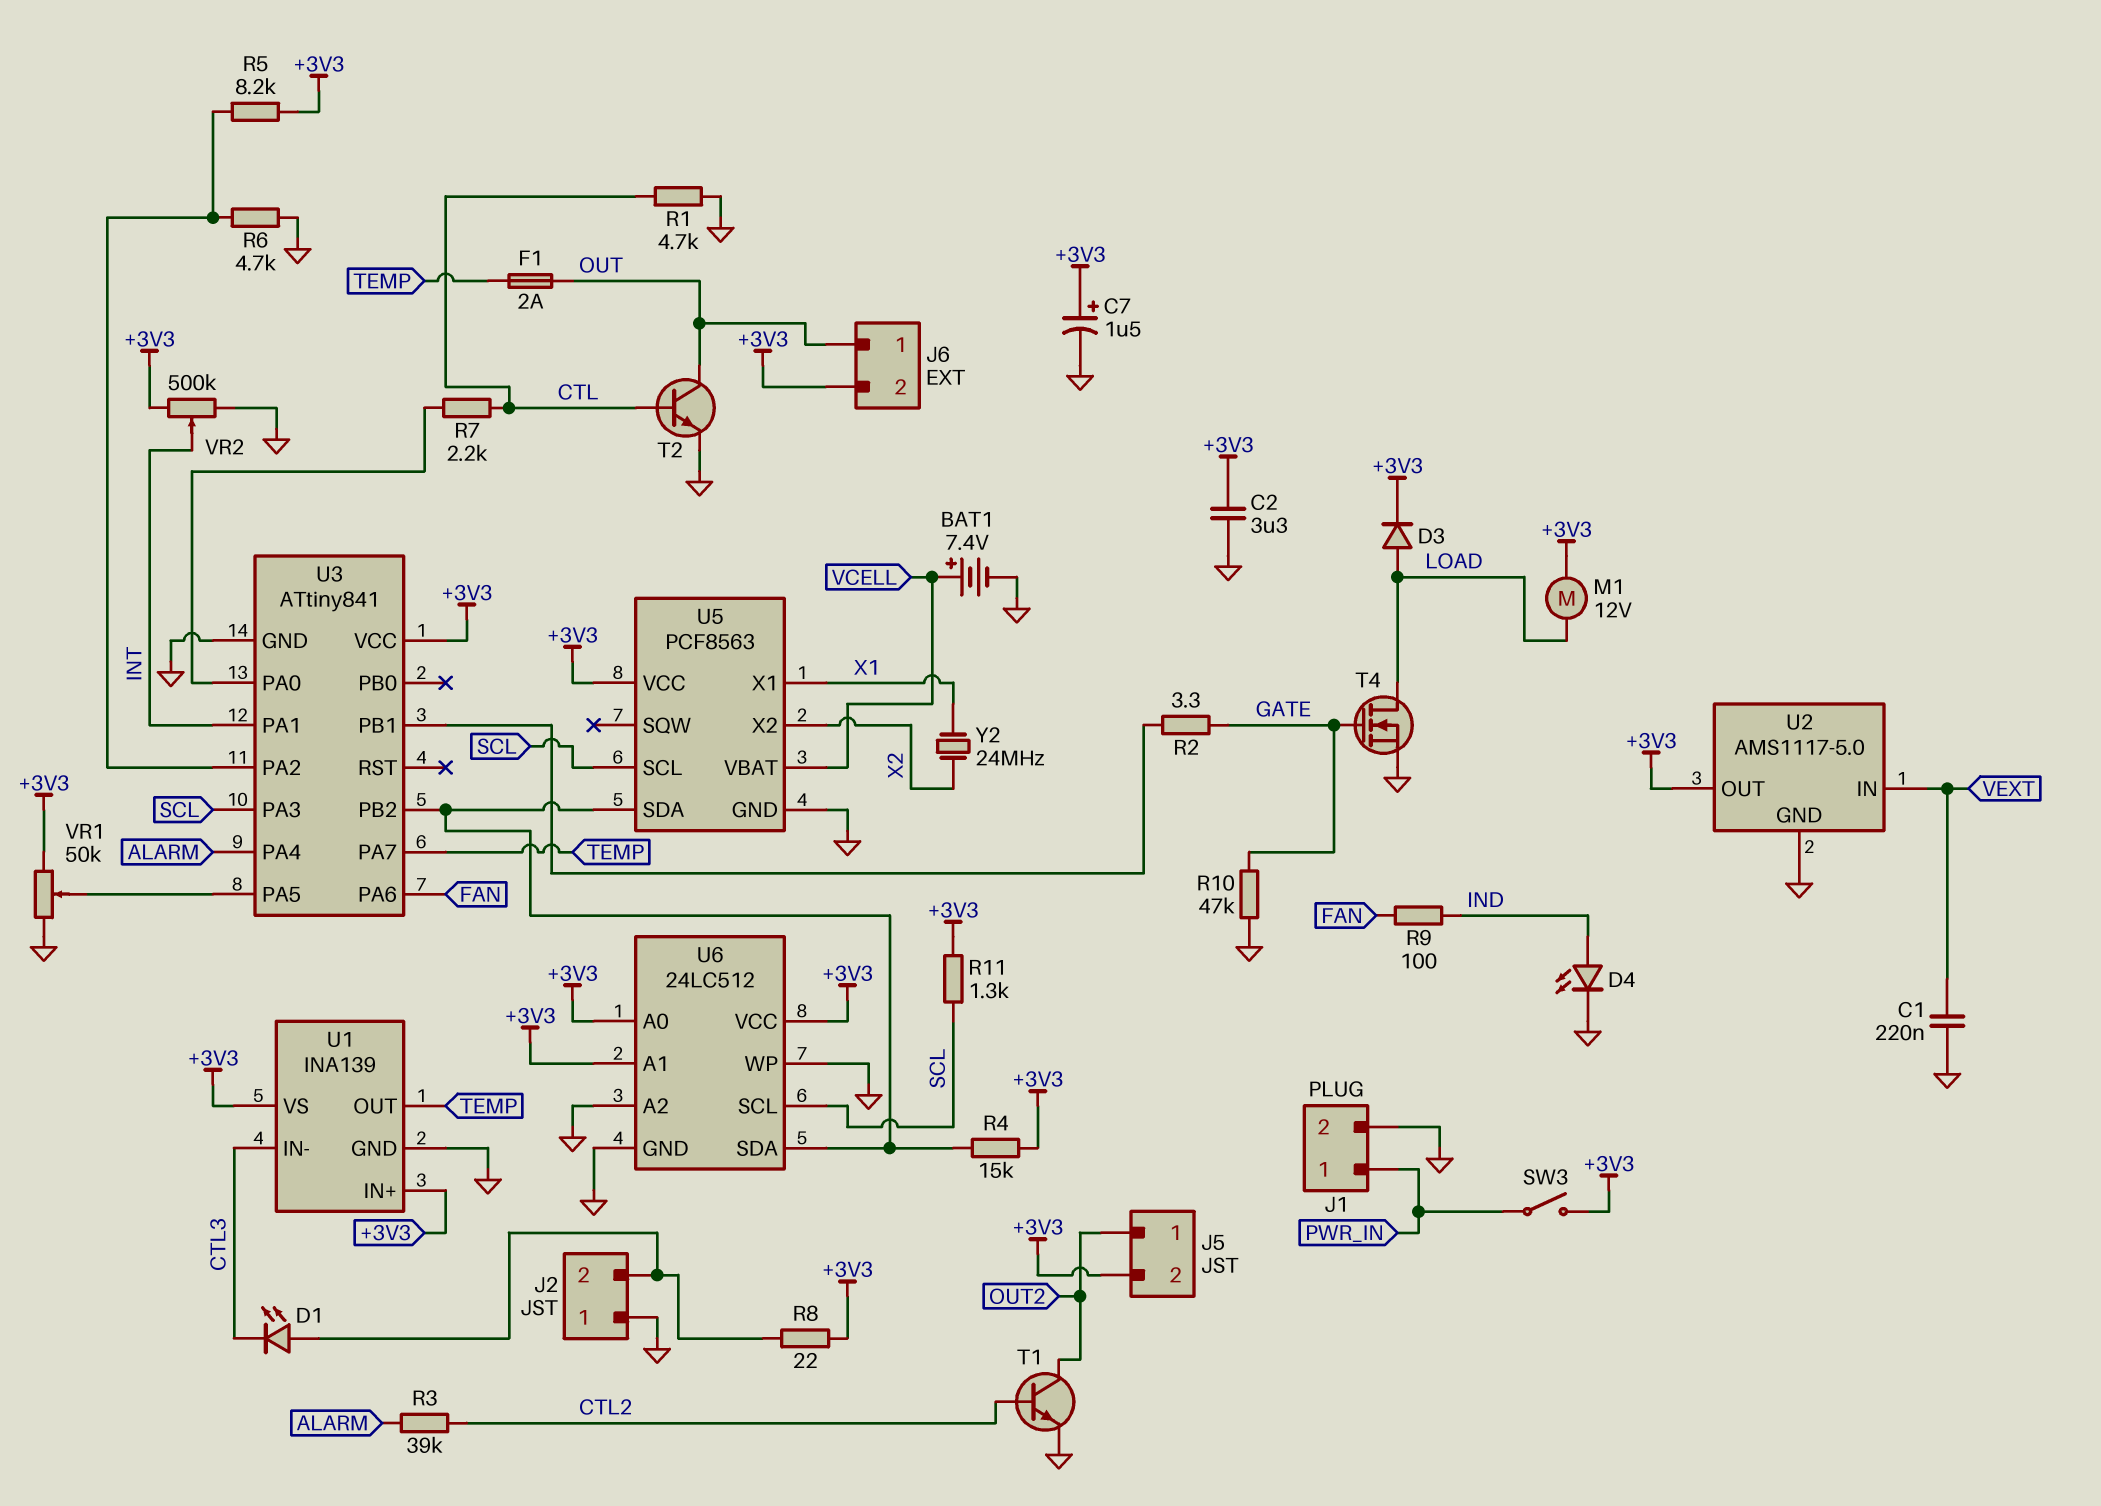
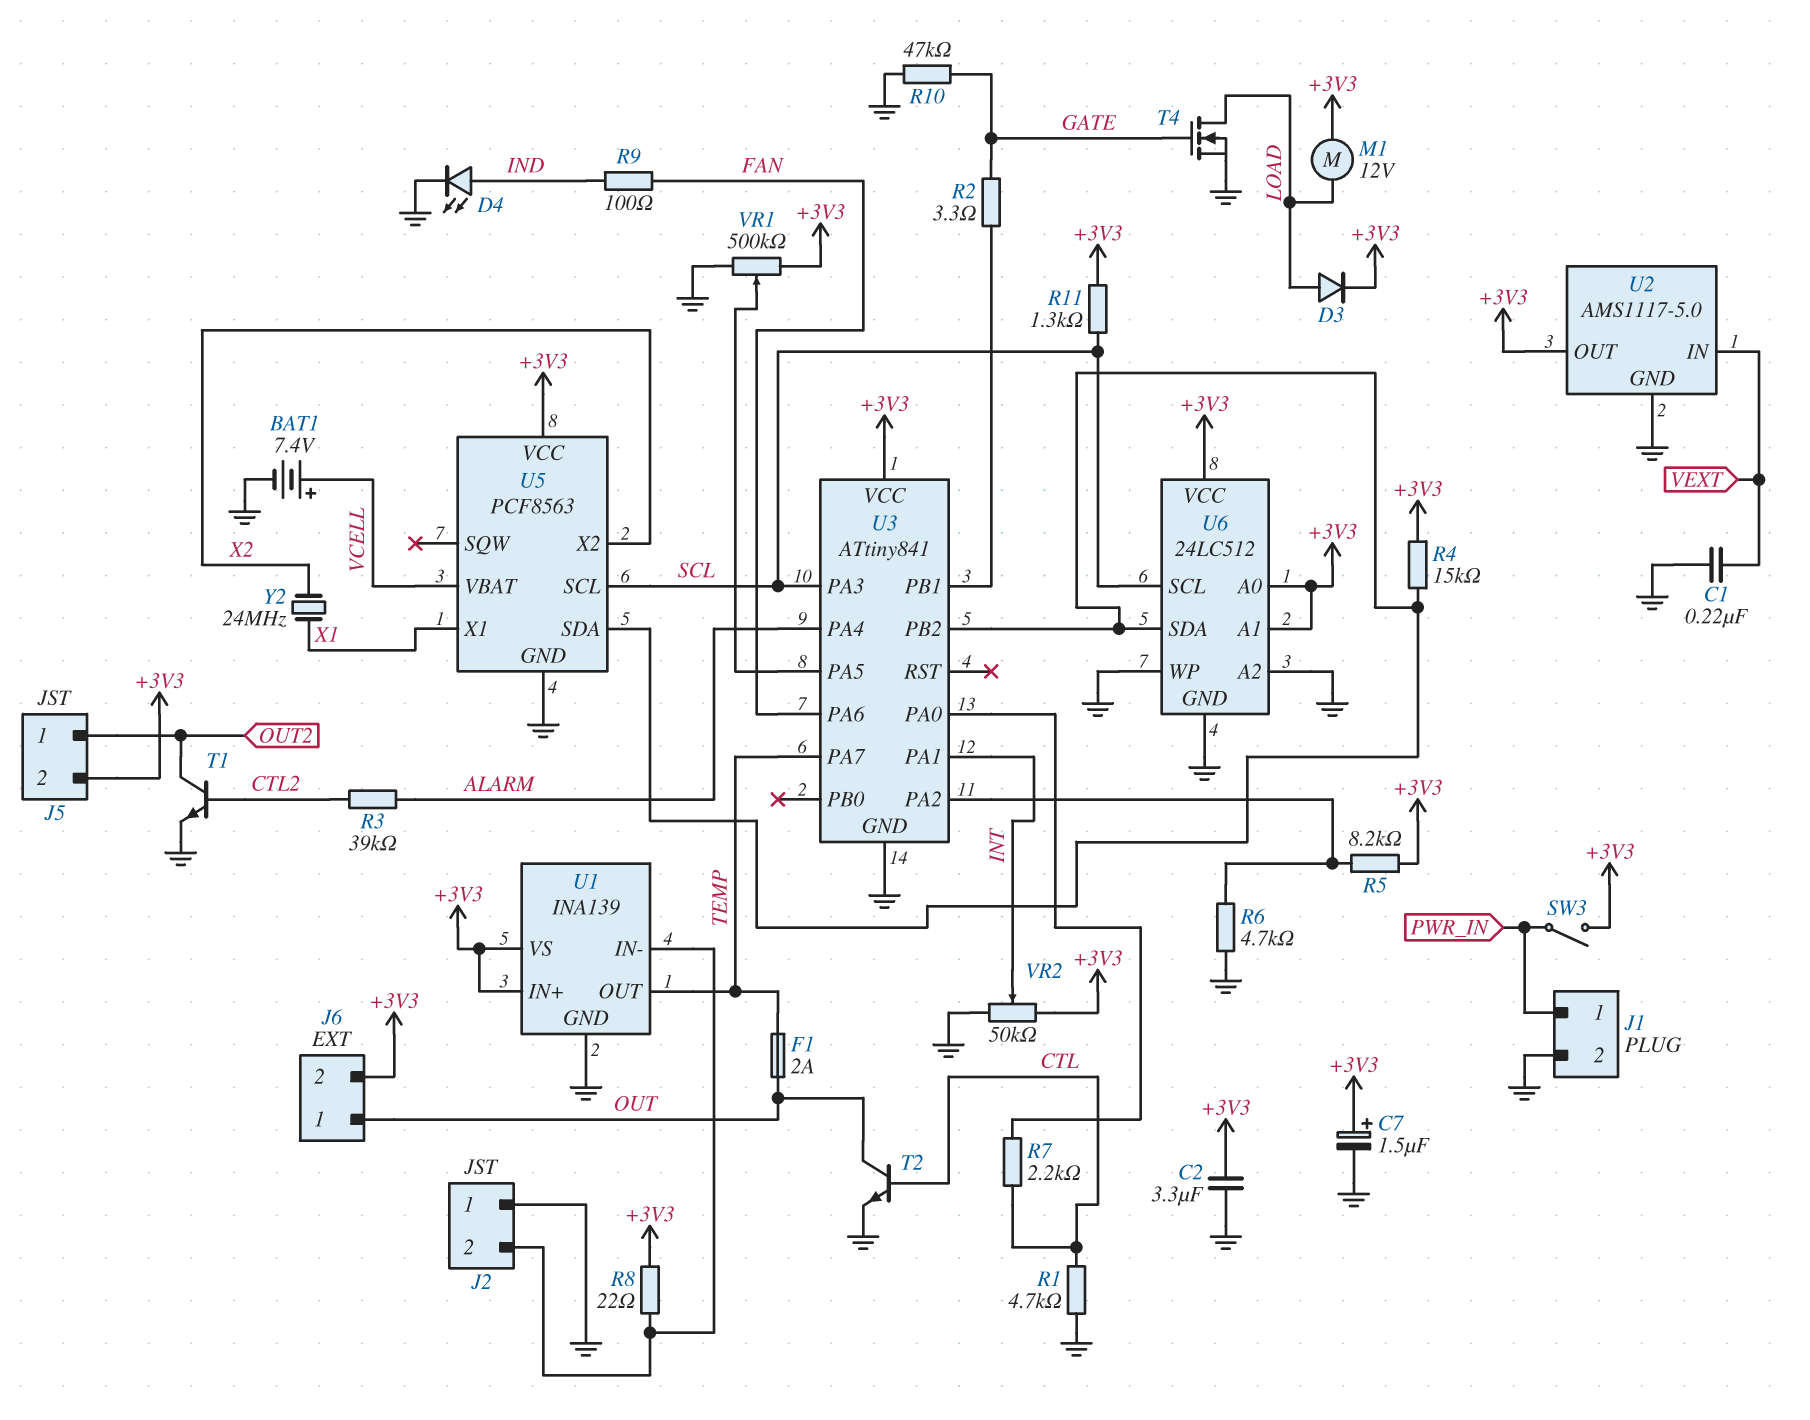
D1: LED (A J2/2, K CTL3) -> none
U1 pin IN-: CTL3 -> J2/2
VR1: 50k (+3V3, GND, wiper U3/PA5) -> 500k (+3V3, GND, wiper U3/PA5)
VR2: 500k (+3V3, GND, wiper INT) -> 50k (+3V3, GND, wiper INT)

